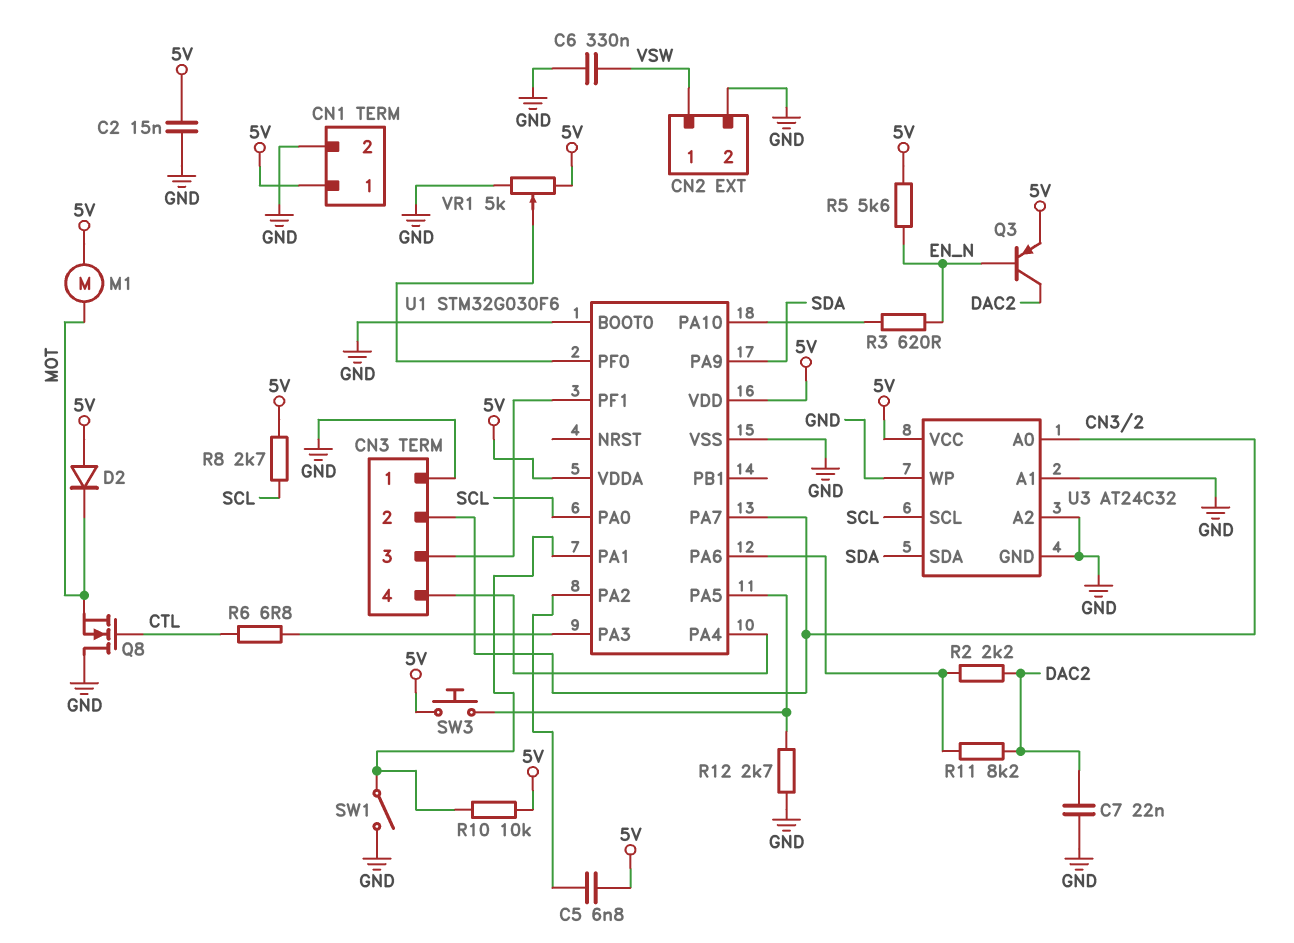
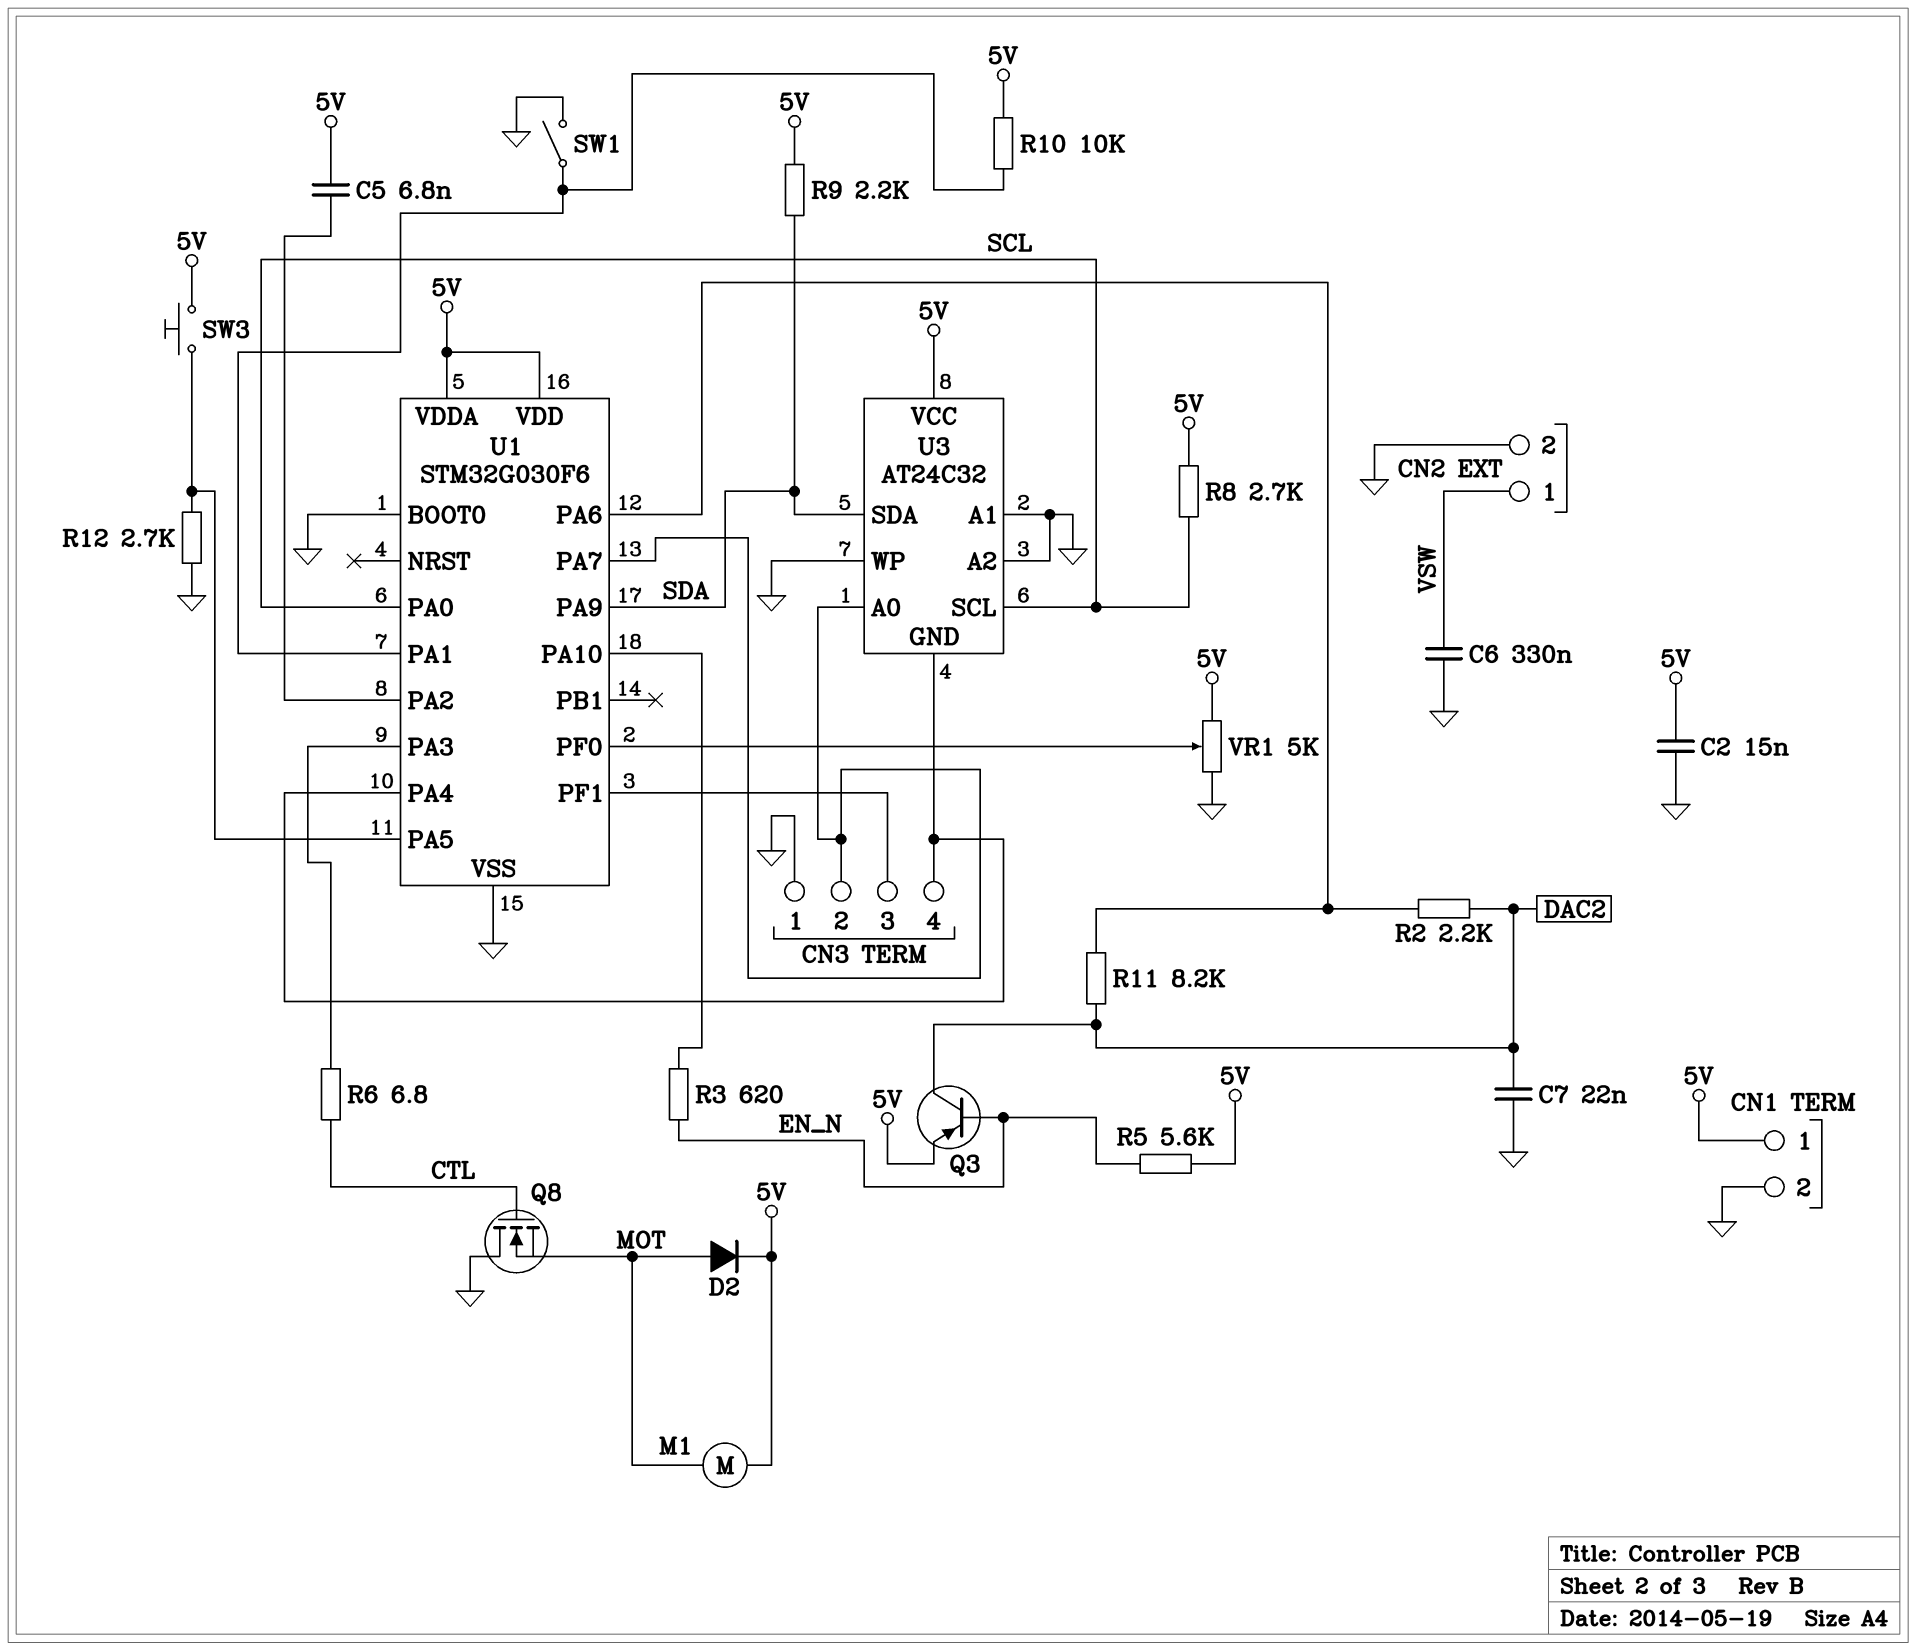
D2: diode (A 5V, K MOT) -> diode (A MOT, K 5V)
R9: none -> 2.2k (5V, SDA)
U3 pin GND: GND -> CN3/4

